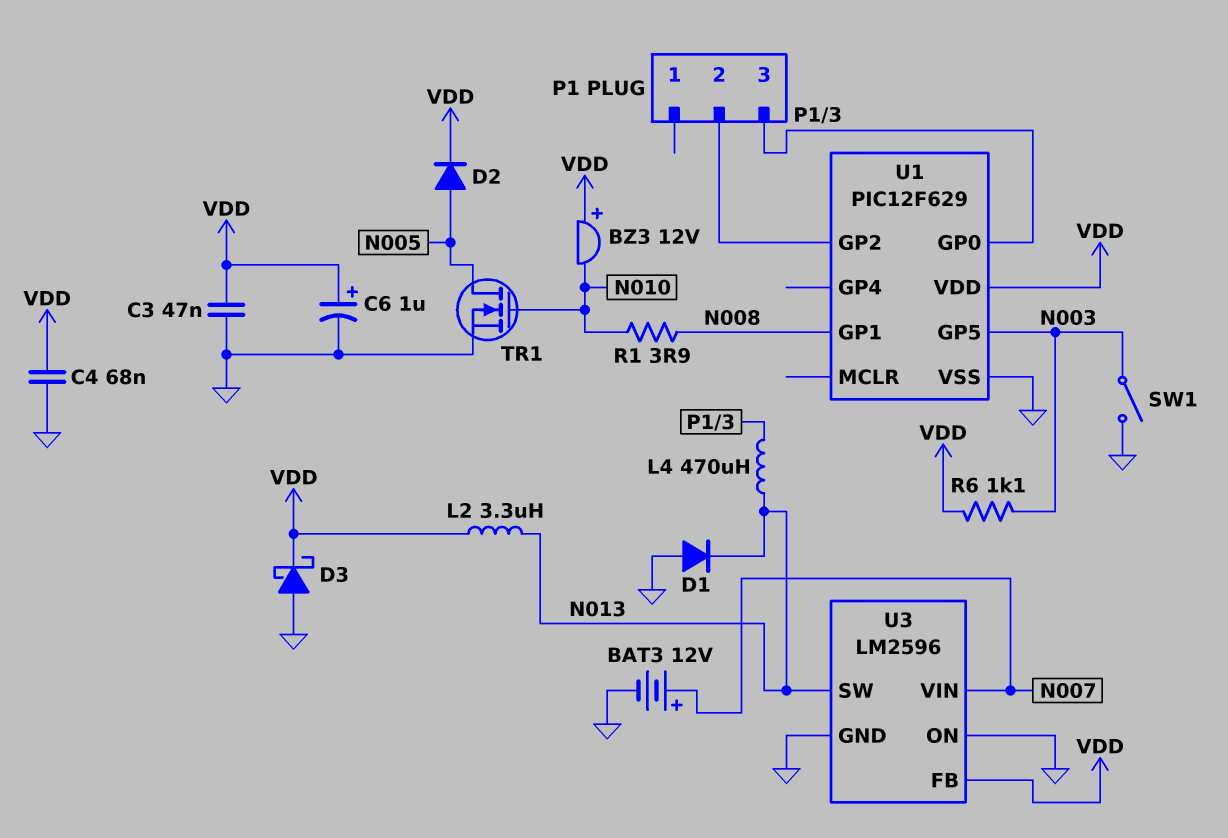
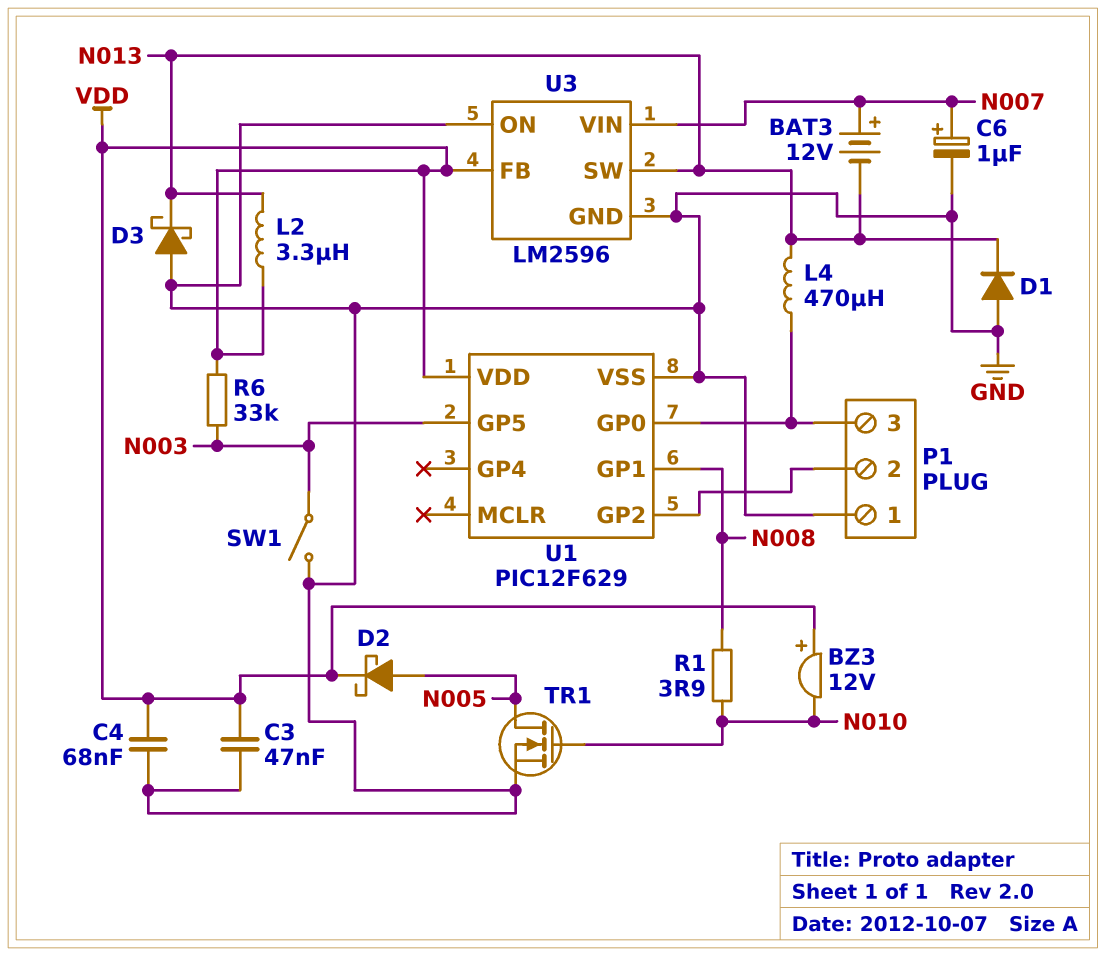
BAT3: 12V (plus N007, minus GND) -> 12V (plus N007, minus N013)
C6: 1uF (plus VDD, minus GND) -> 1uF (plus N007, minus GND)
D2: diode (A N005, K VDD) -> schottky (A N005, K VDD)
D3: schottky (A GND, K VDD) -> schottky (A GND, K N013)
P1 pin 1: none -> GND
R6: 1.1k (N003, VDD) -> 33k (N003, VDD)

